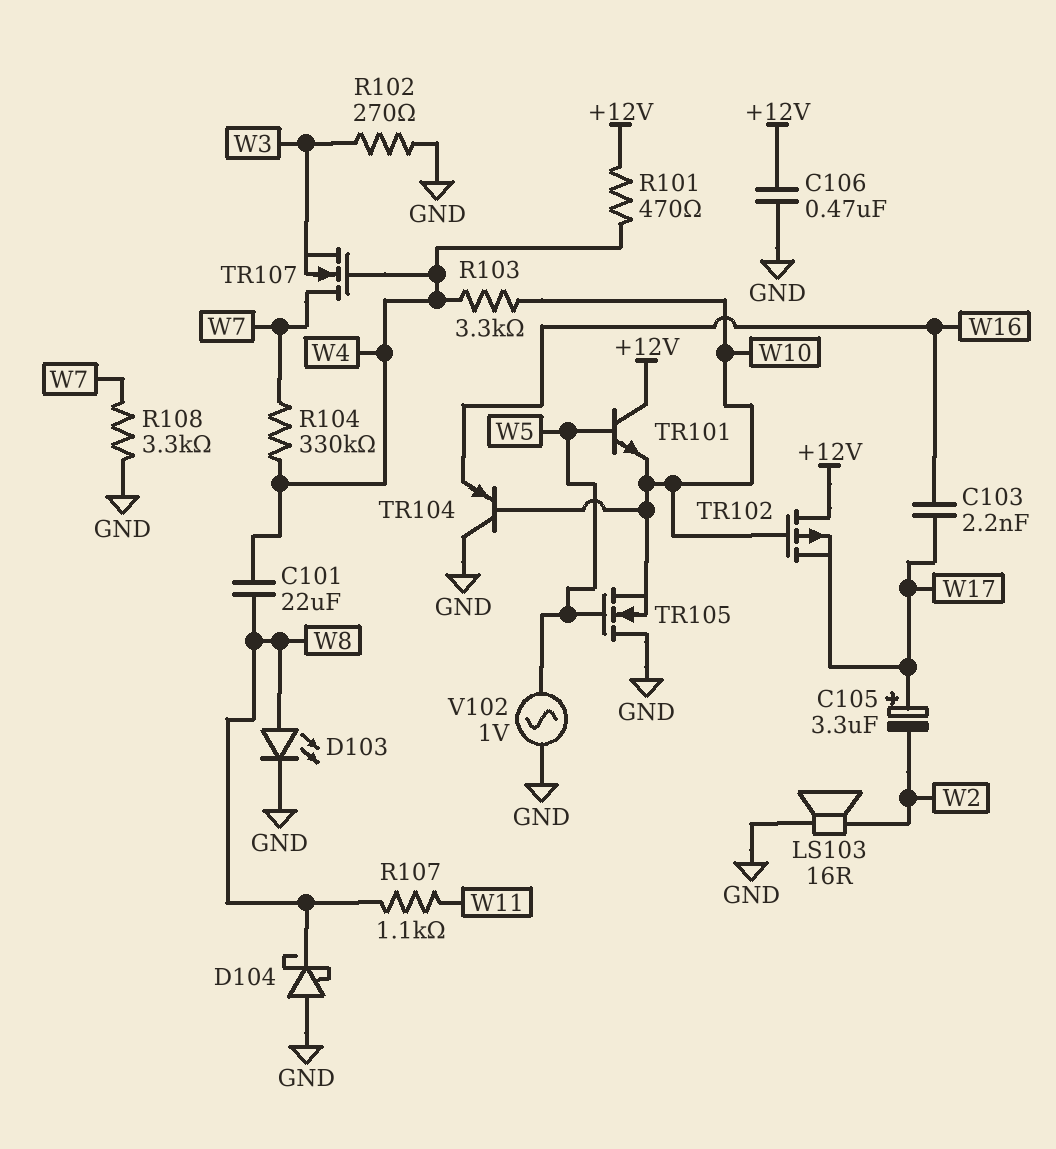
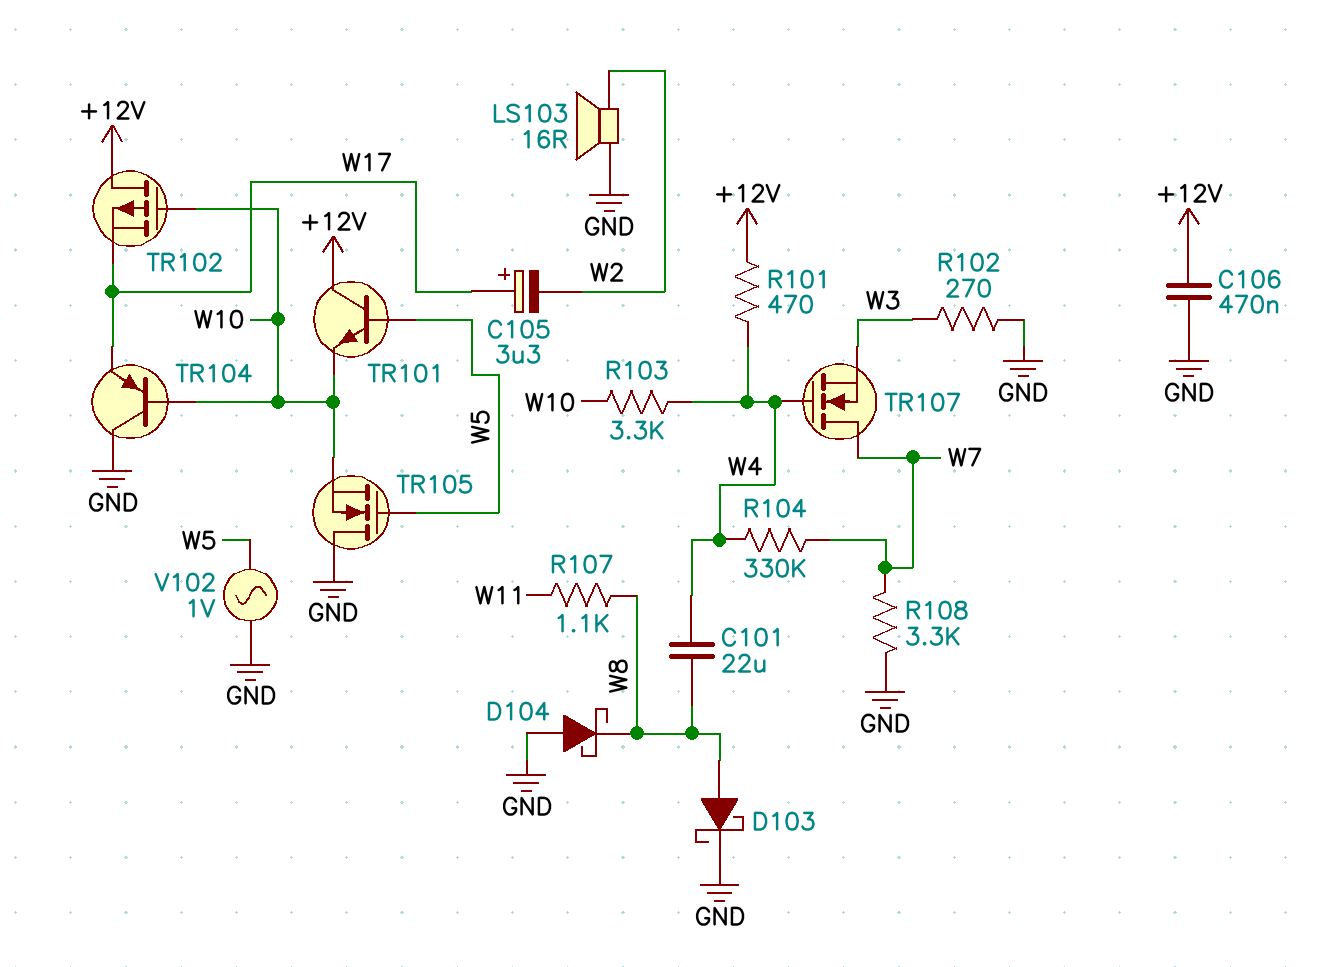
C103: 2.2nF (W16, W17) -> none
D103: LED (A W8, K GND) -> schottky (A W8, K GND)
TR104: PNP (B W10, C GND, E W16) -> PNP (B W10, C GND, E W17)

